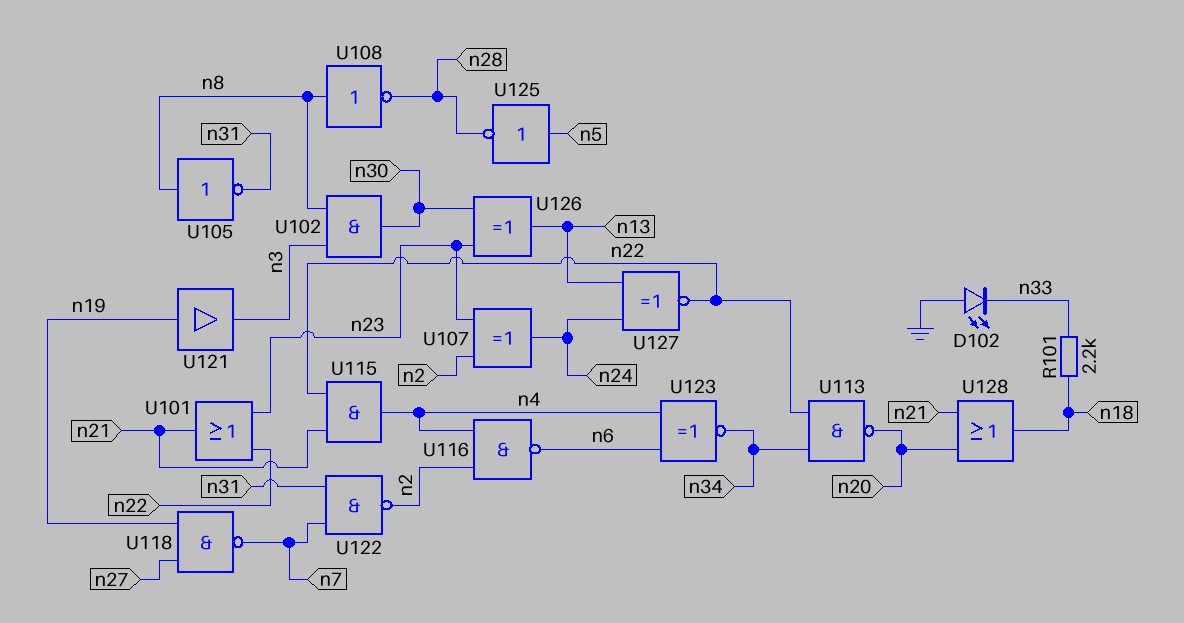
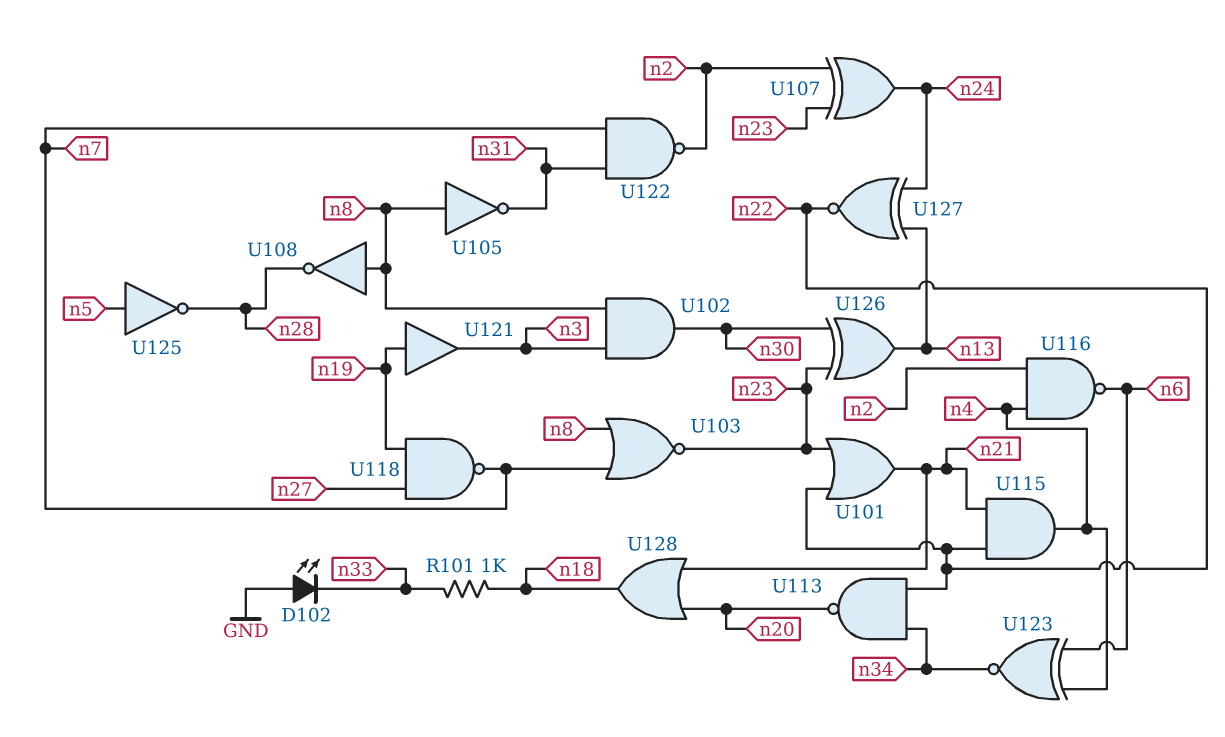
R101: 2.2k (n18, n33) -> 1k (n18, n33)
U103: none -> NOR (in n7, in n8, out n23)

